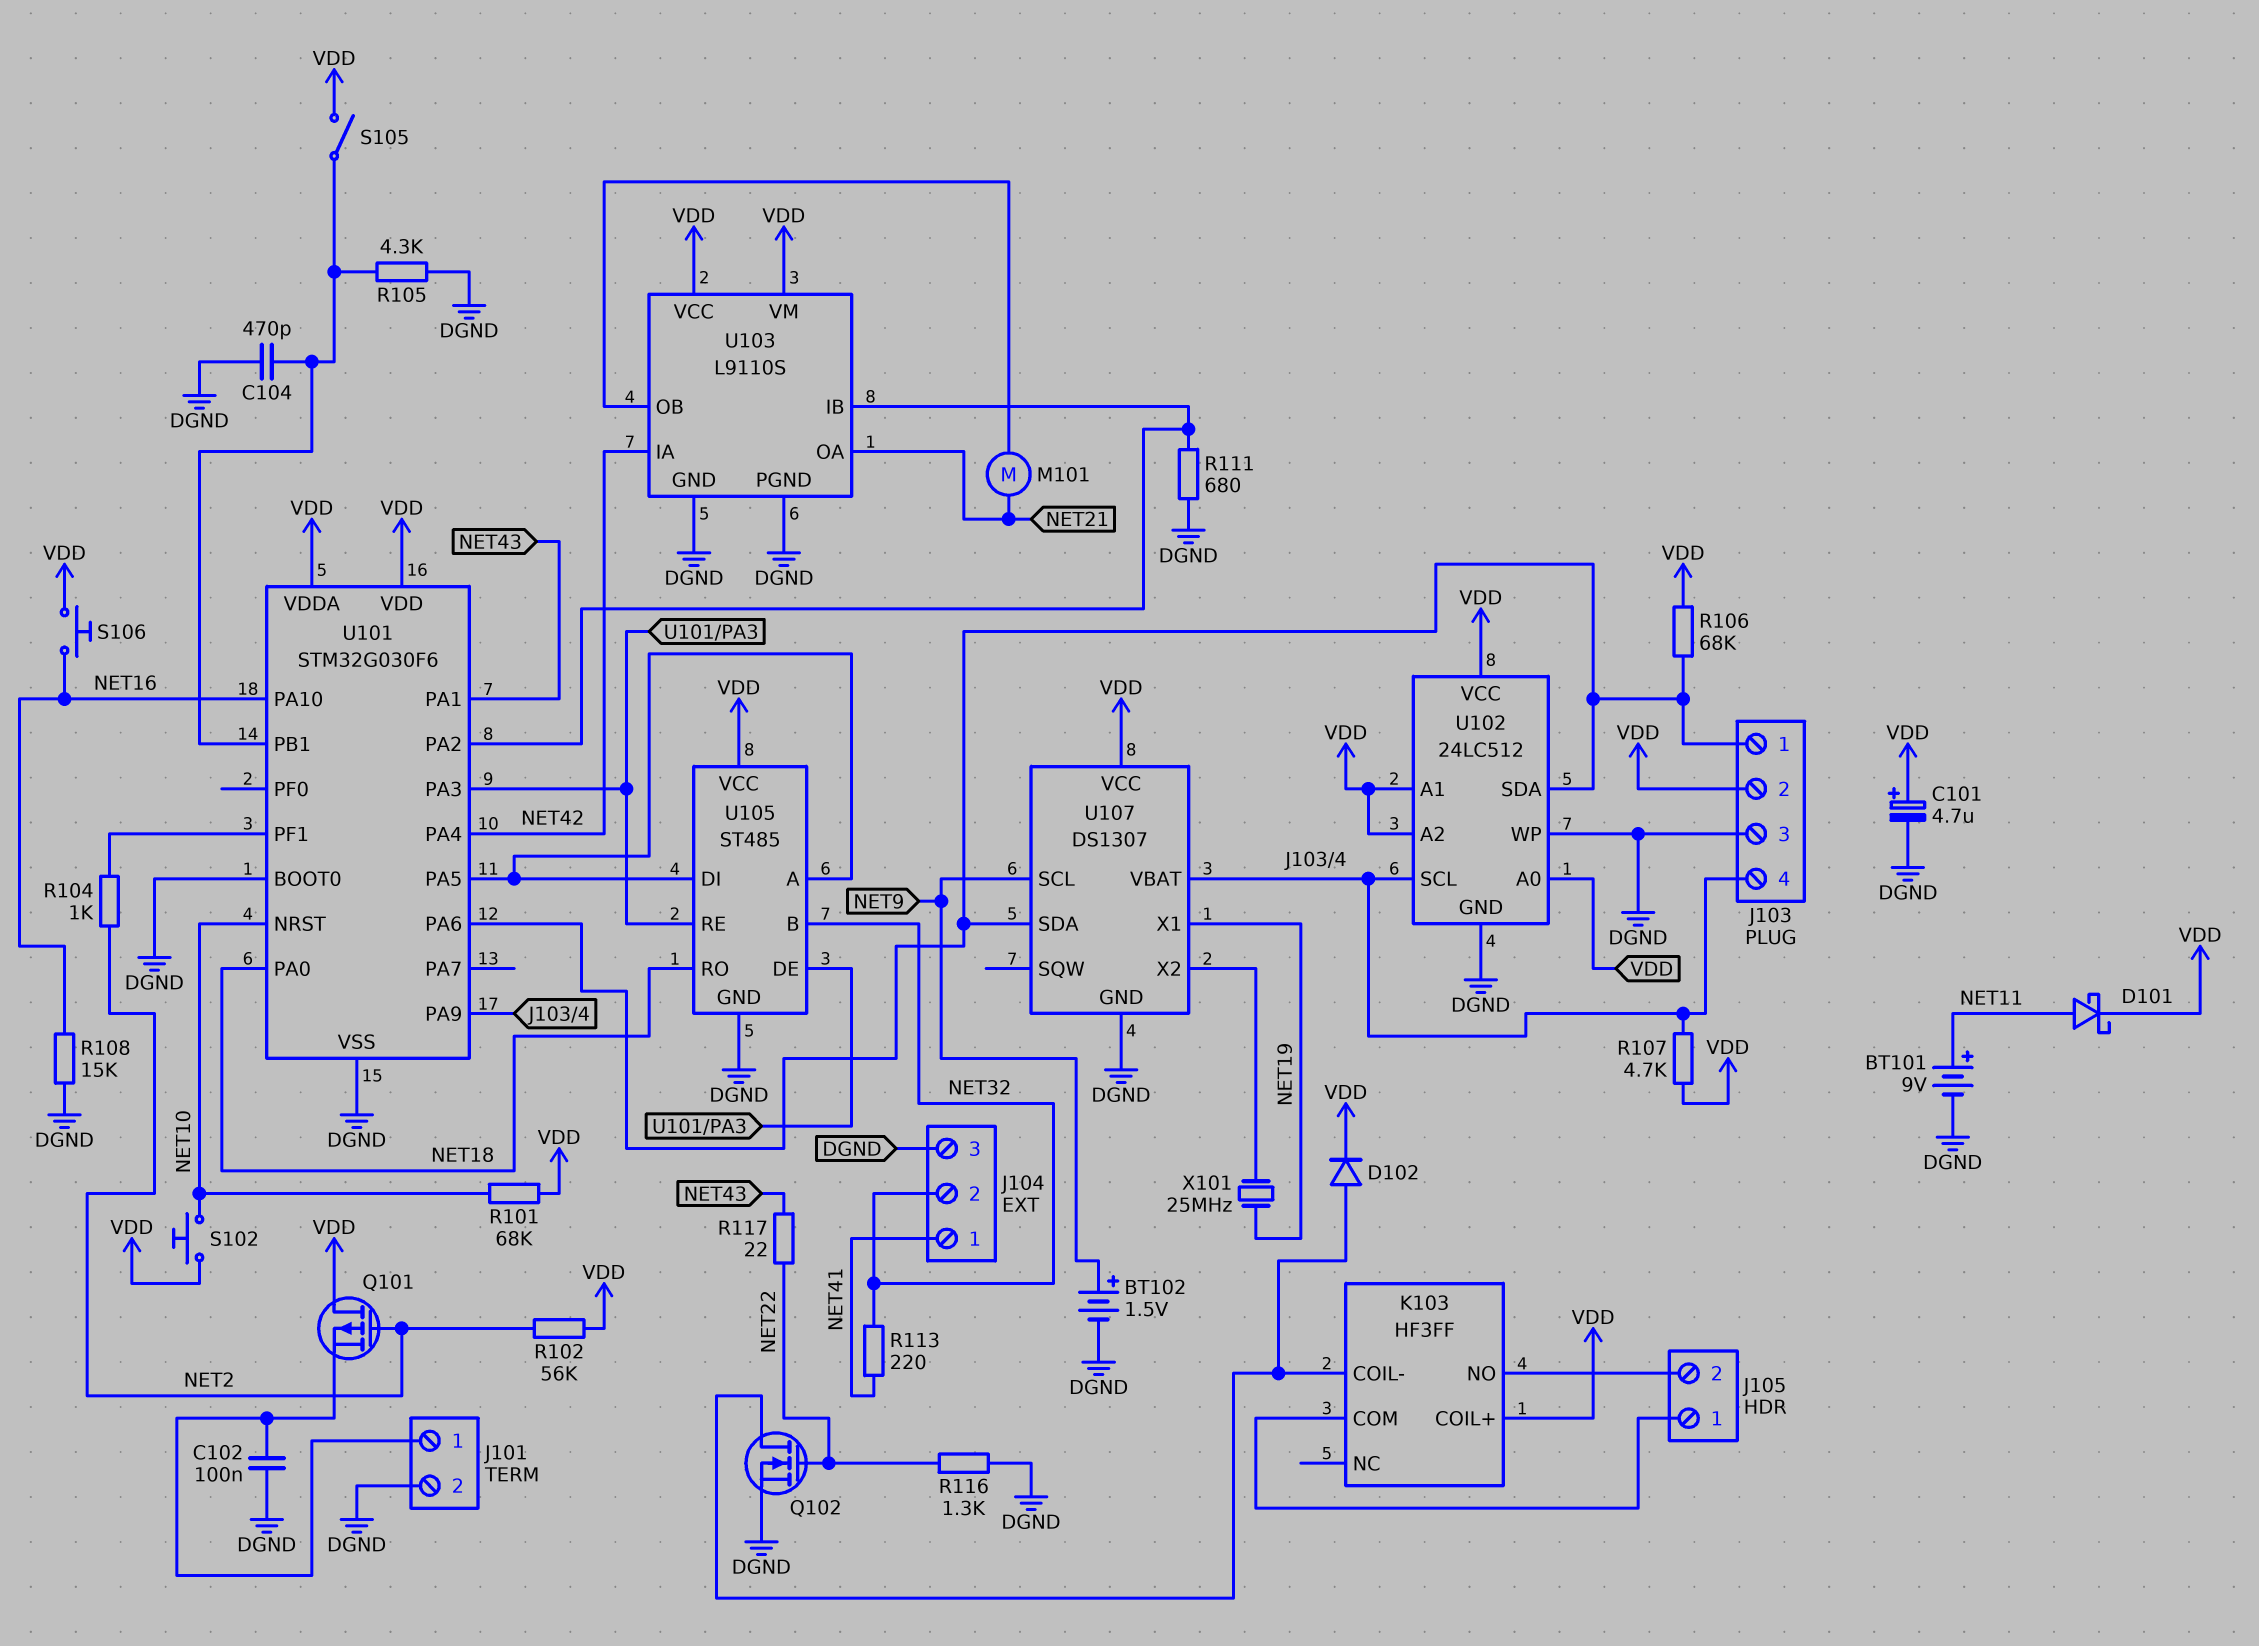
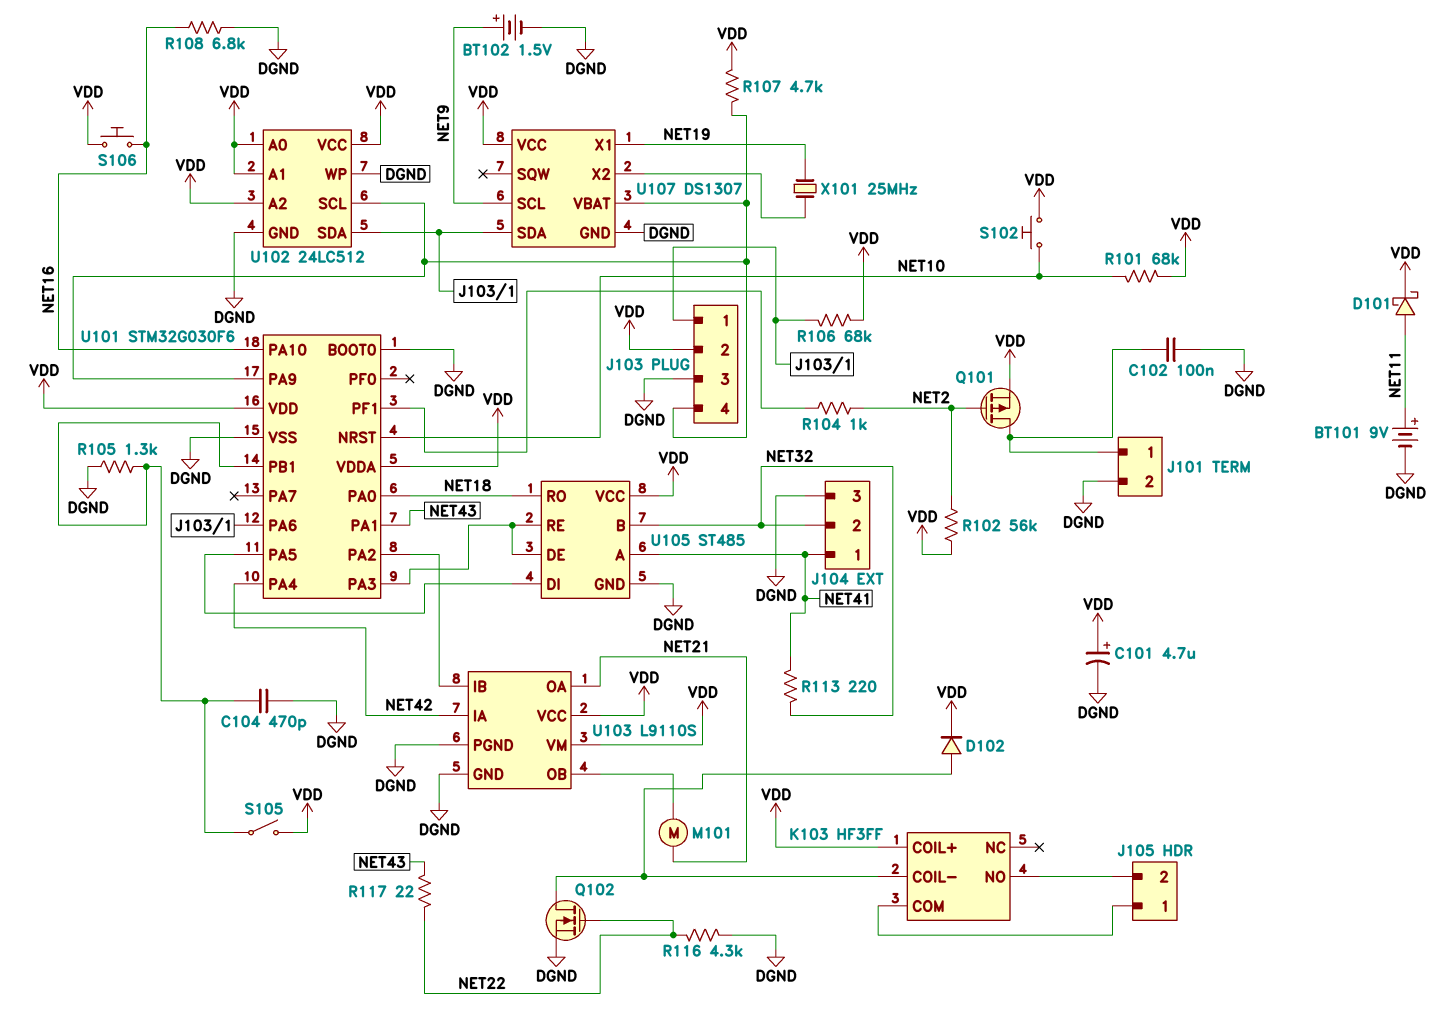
Q101: PMOS (G NET2, D VDD, S J101/1) -> PMOS (G NET2, D J101/1, S VDD)
R105: 4.3k (DGND, U101/PB1) -> 1.3k (DGND, U101/PB1)
R108: 15k (DGND, NET16) -> 6.8k (DGND, NET16)
R111: 680 (DGND, U101/PA2) -> none
R116: 1.3k (DGND, NET22) -> 4.3k (DGND, NET22)
U105 pin A: U101/PA5 -> NET41

